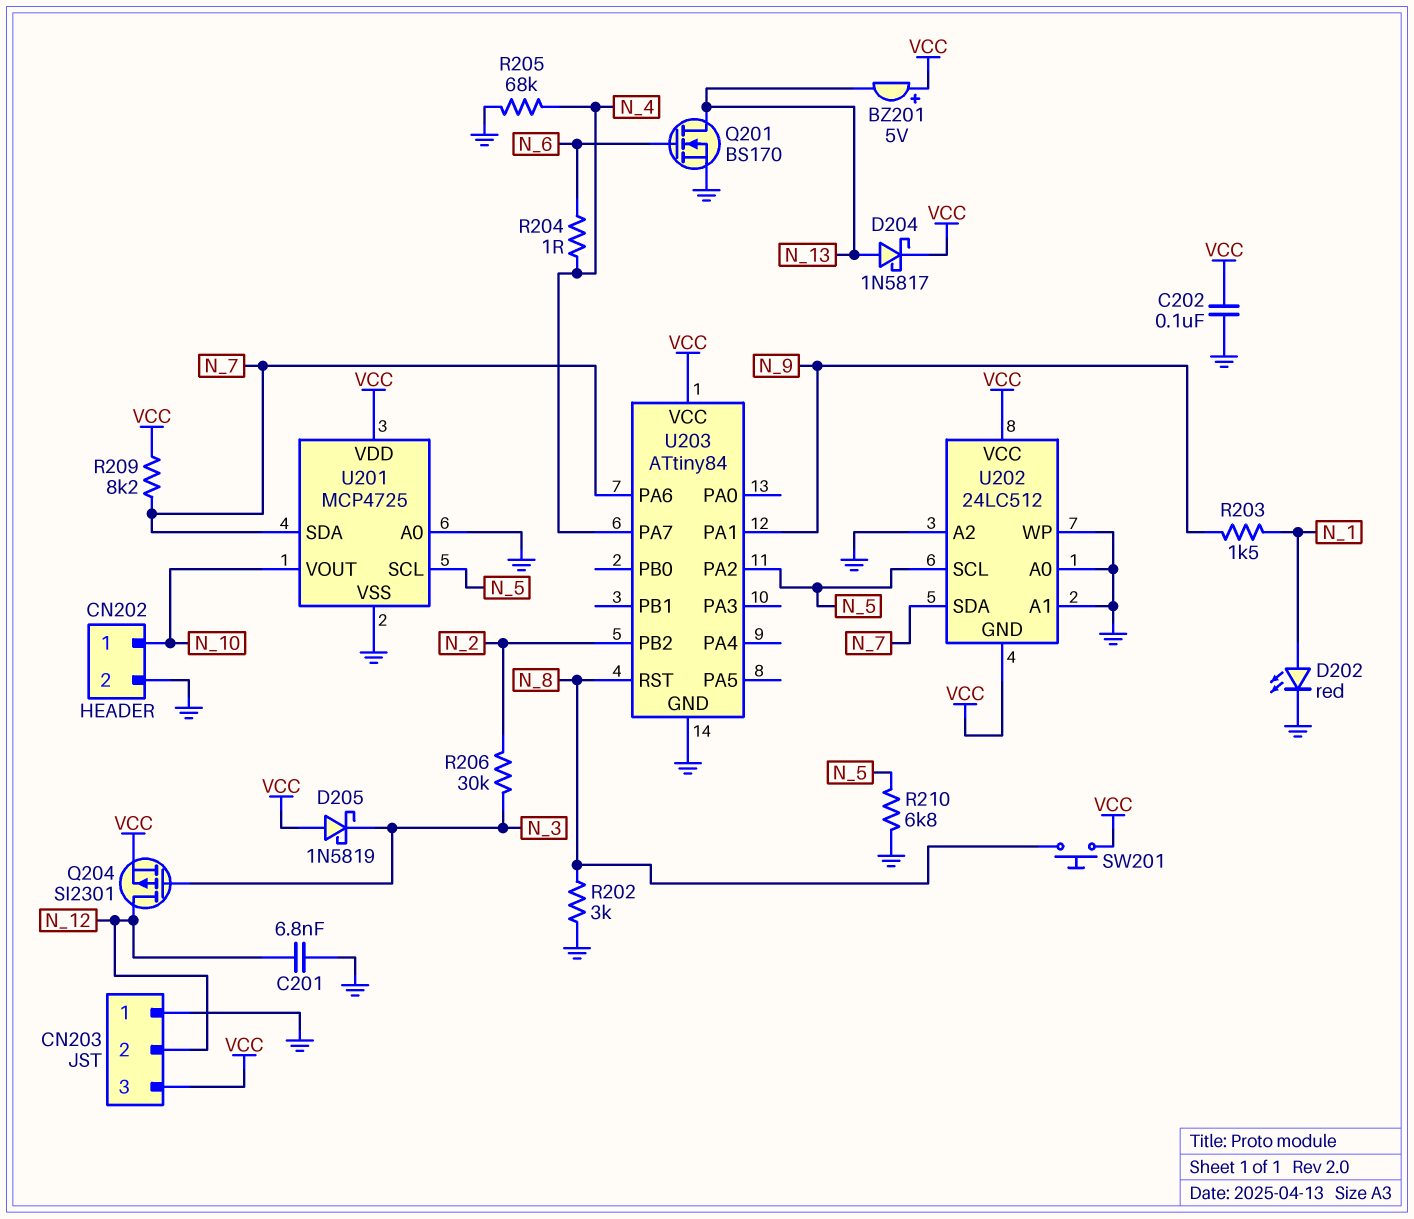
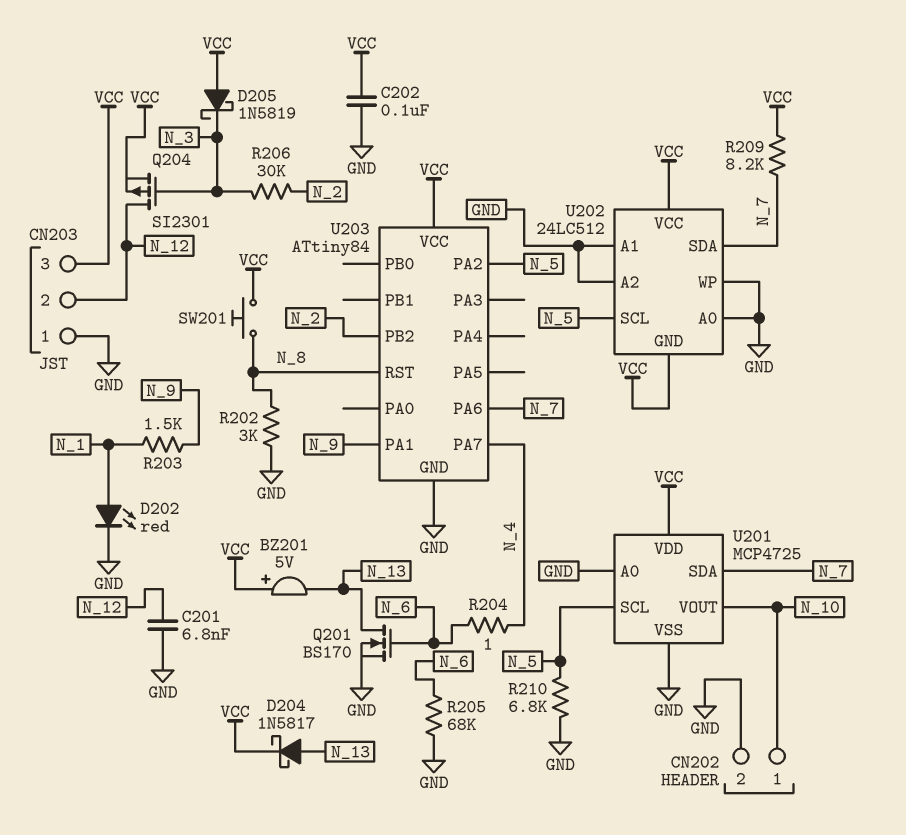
R205: 68k (GND, N_4) -> 68k (GND, N_6)

